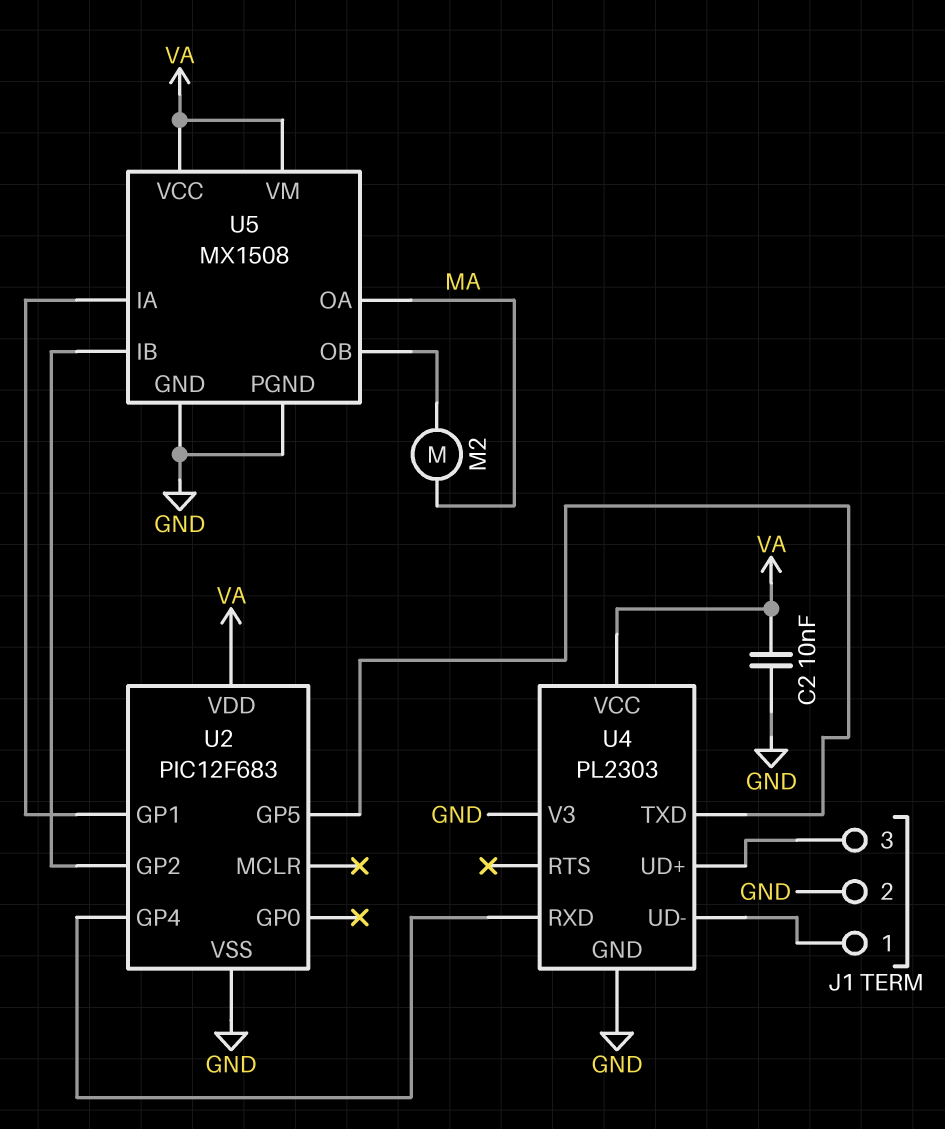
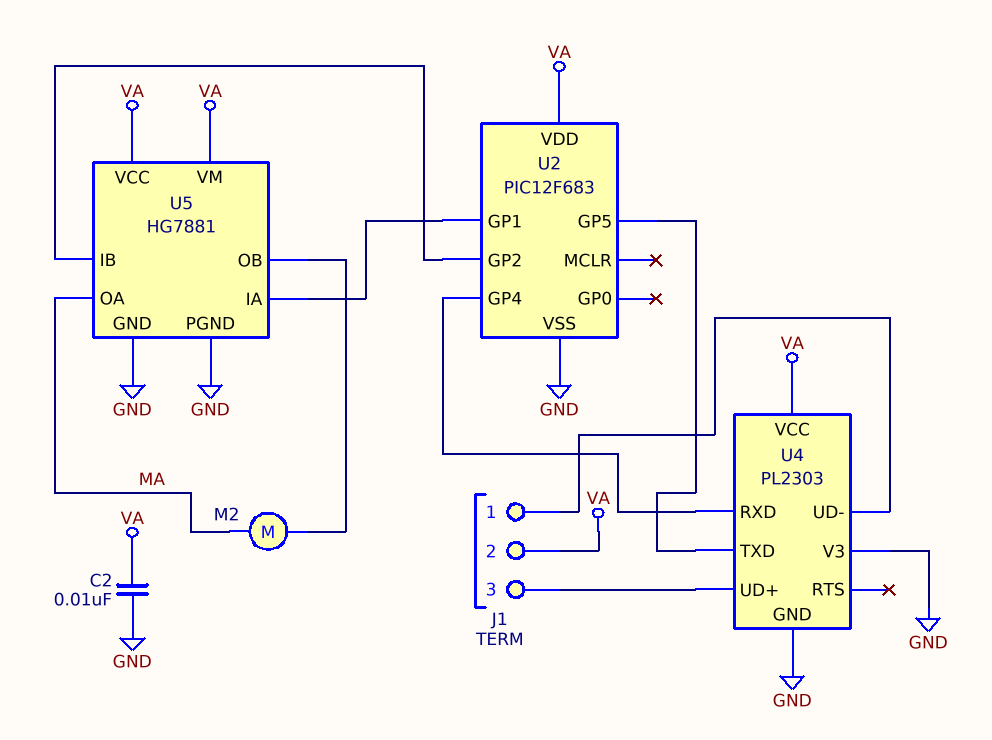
J1 pin 2: GND -> VA
U5: MX1508 -> HG7881

